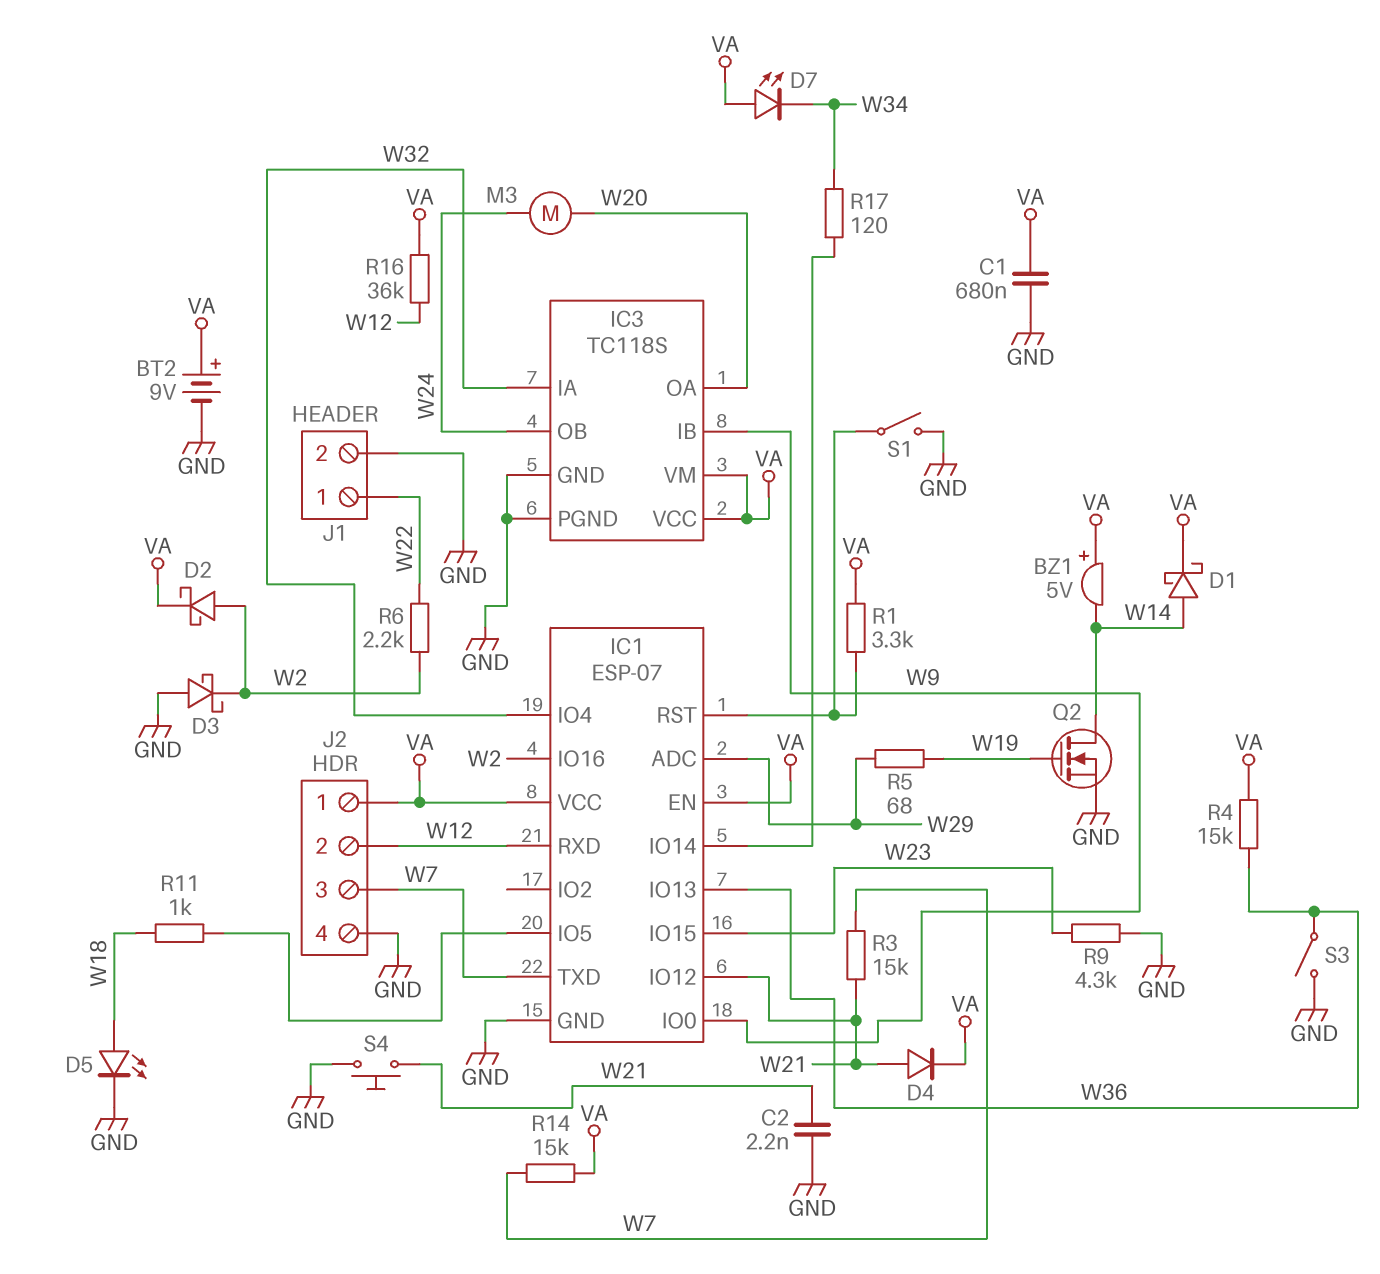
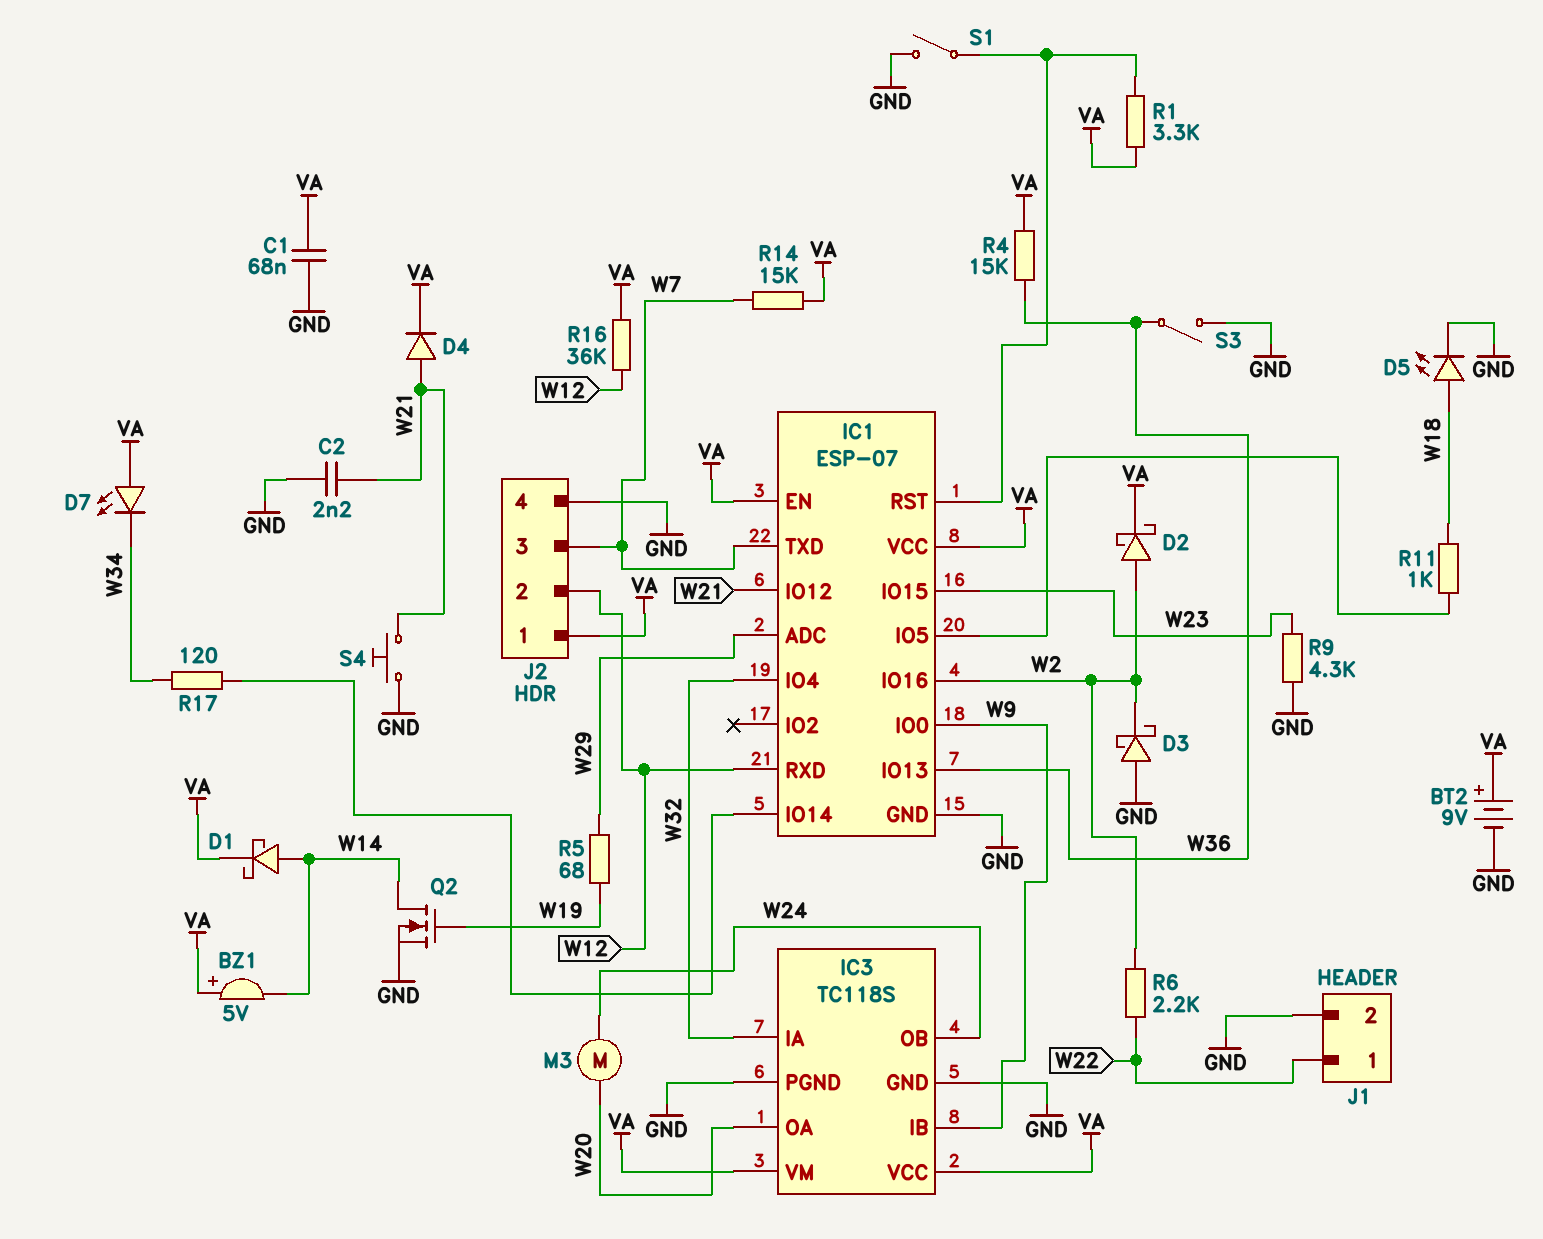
C1: 680nF (GND, VA) -> 68nF (GND, VA)
R3: 15k (W7, W21) -> none

